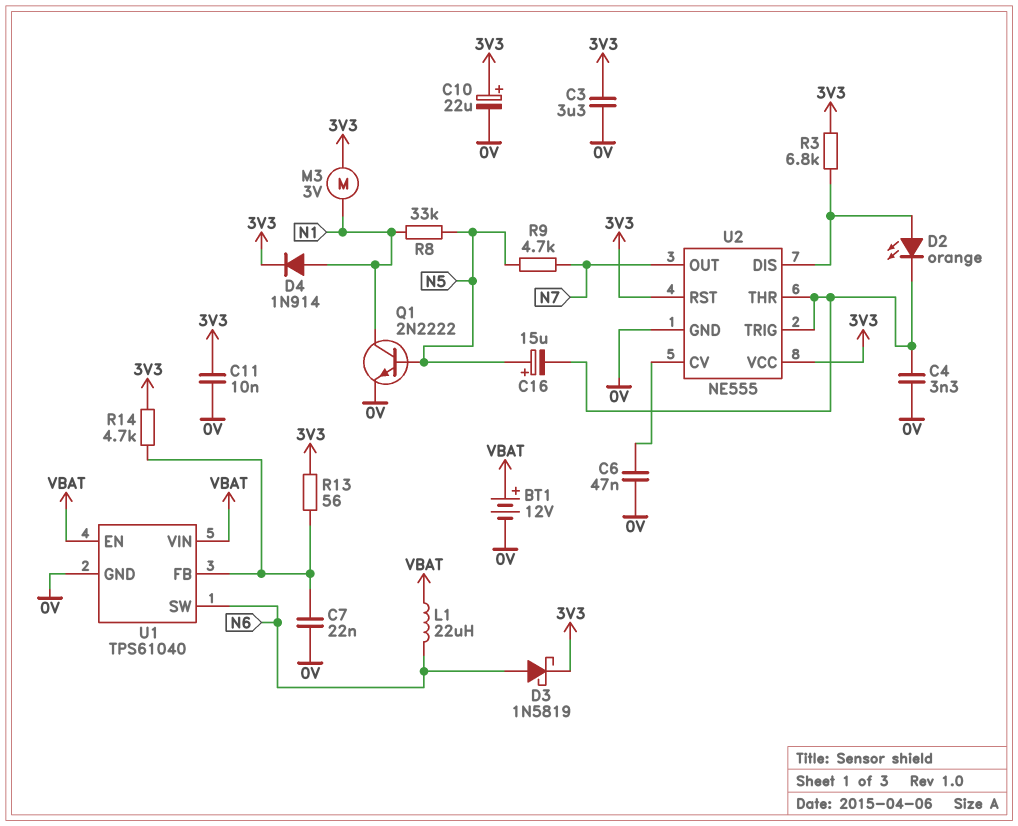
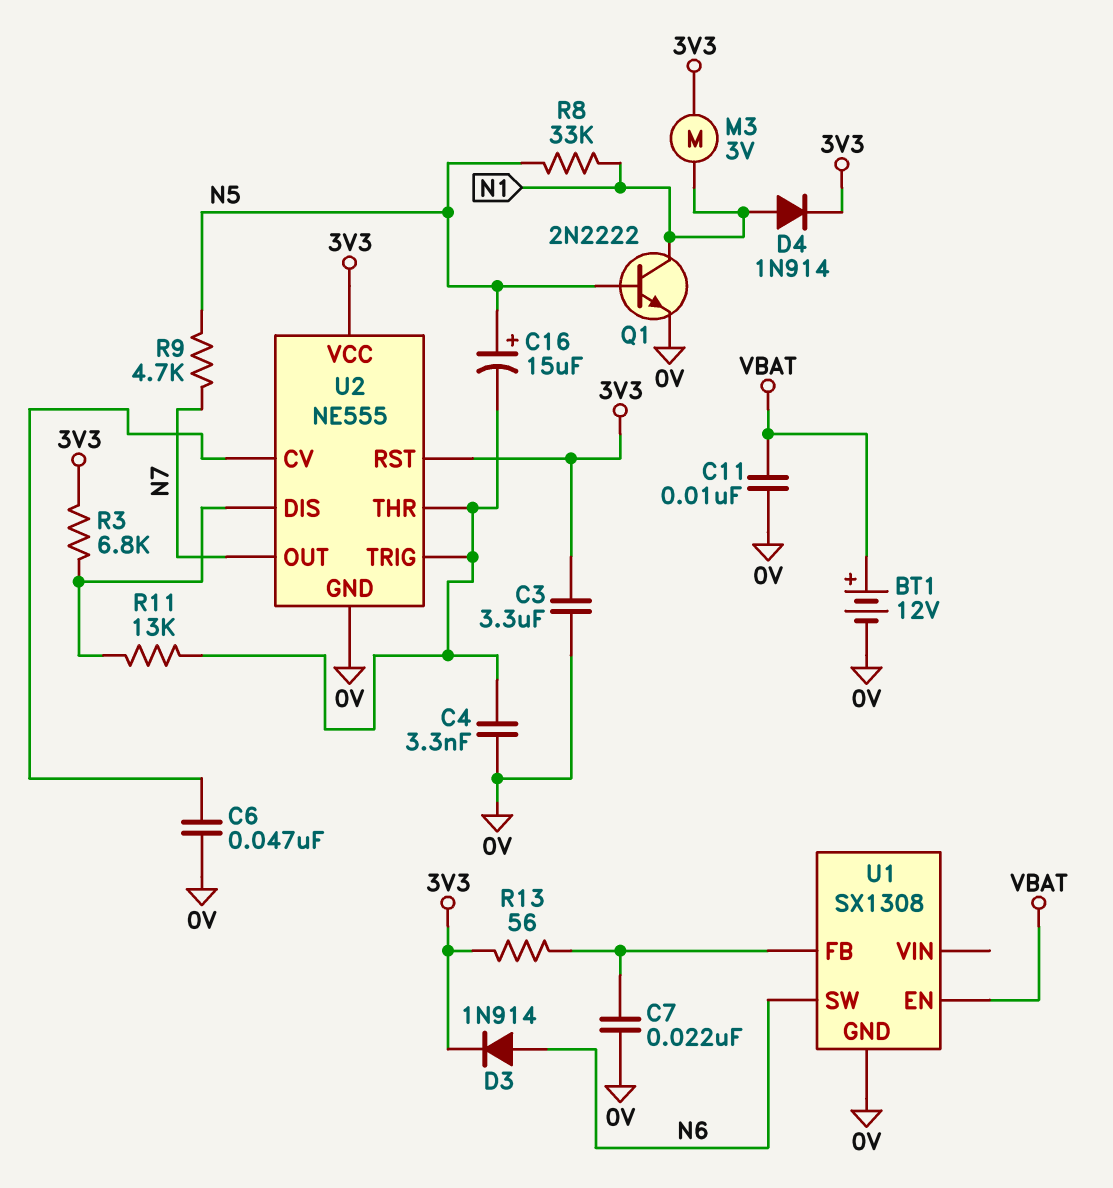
C10: 22uF (plus 3V3, minus 0V) -> none
C11: 10nF (0V, 3V3) -> 10nF (0V, VBAT)
D2: LED orange (A U2/DIS, K U2/THR) -> none
D3: schottky 1N5819 (A N6, K 3V3) -> diode 1N914 (A N6, K 3V3)
L1: 22uH (N6, VBAT) -> none
R11: none -> 13k (U2/DIS, U2/THR)
R14: 4.7k (3V3, U1/FB) -> none
U1: TPS61040 -> SX1308
U1 pin VIN: VBAT -> none

